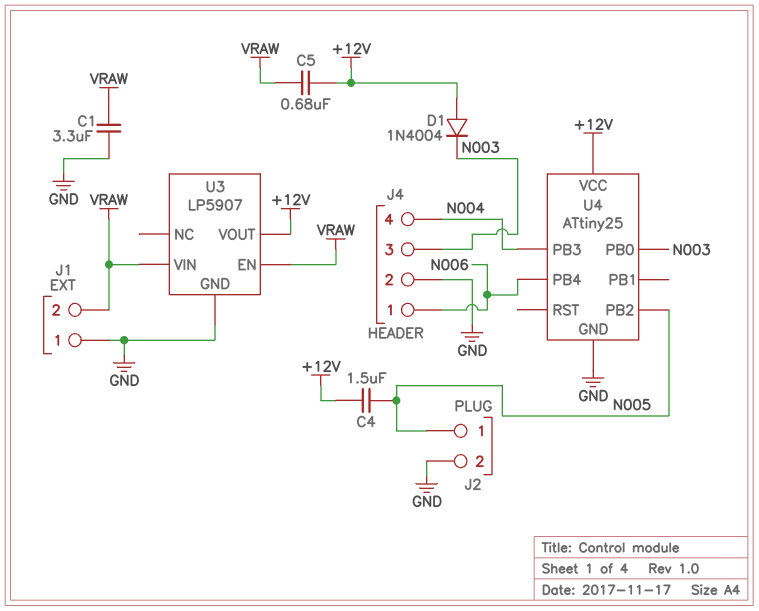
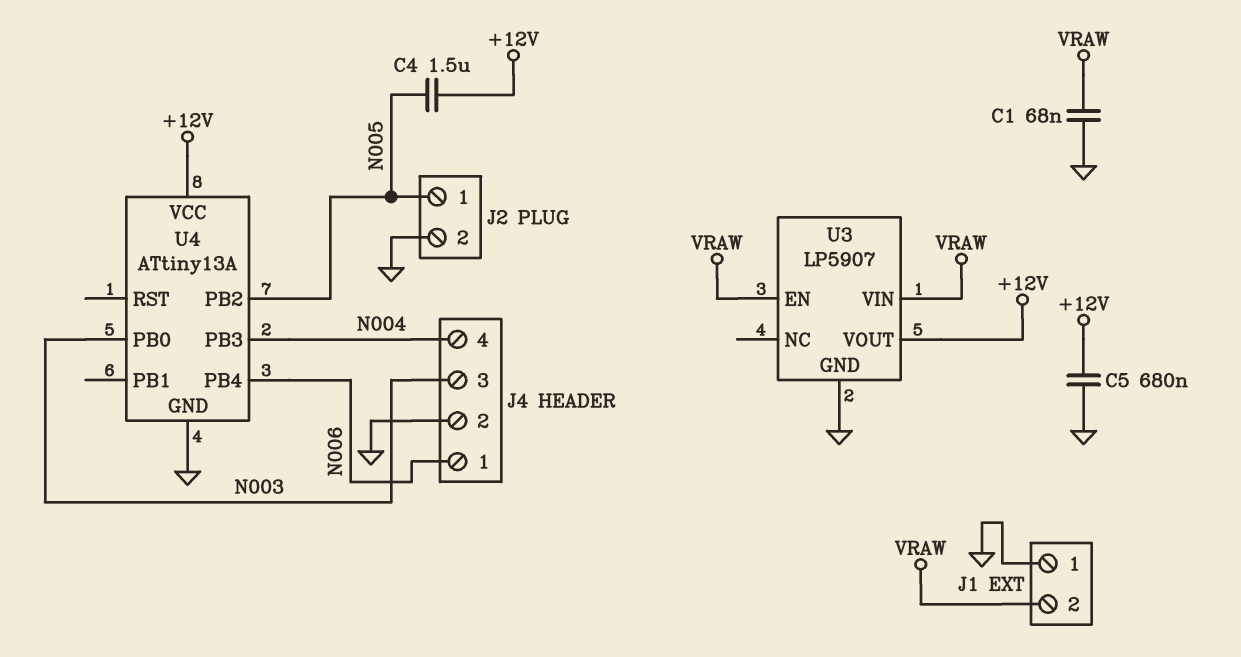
C1: 3.3uF (GND, VRAW) -> 68nF (GND, VRAW)
C5: 680nF (+12V, VRAW) -> 680nF (+12V, GND)
D1: diode 1N4004 (A +12V, K N003) -> none
U4: ATtiny25 -> ATtiny13A

